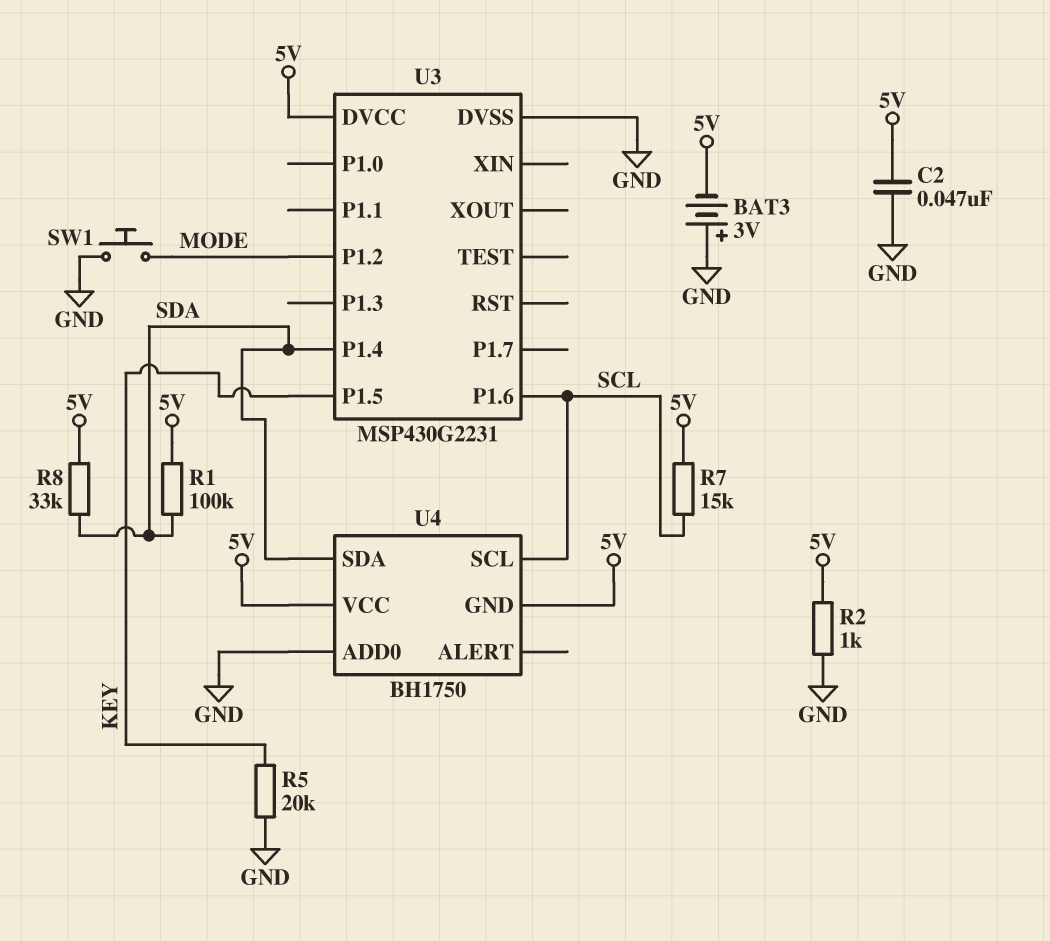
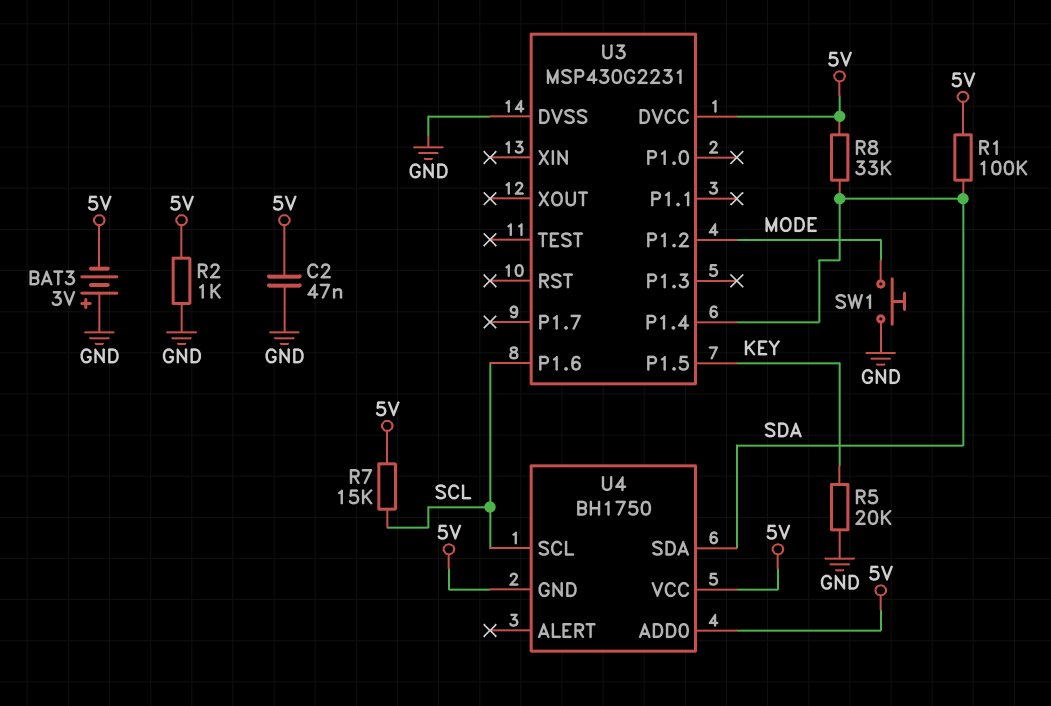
U4 pin ADD0: GND -> 5V

